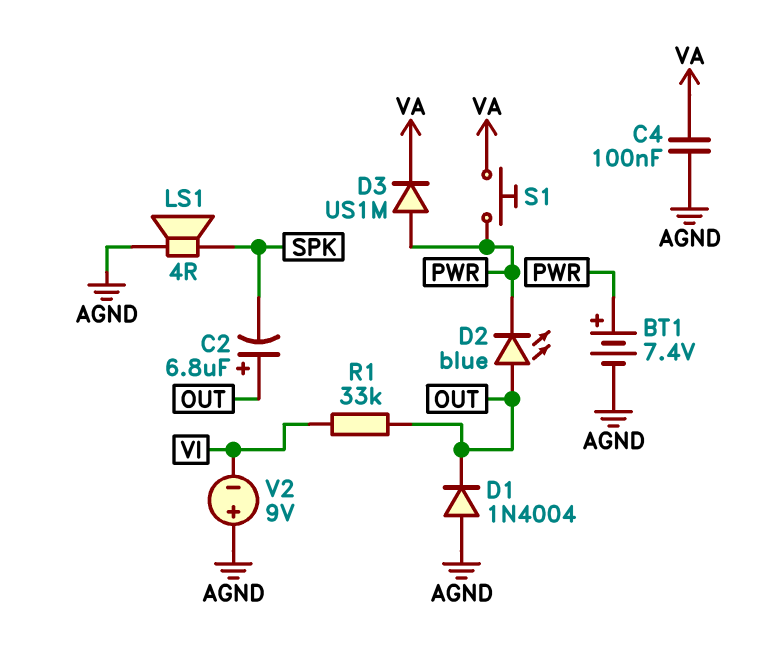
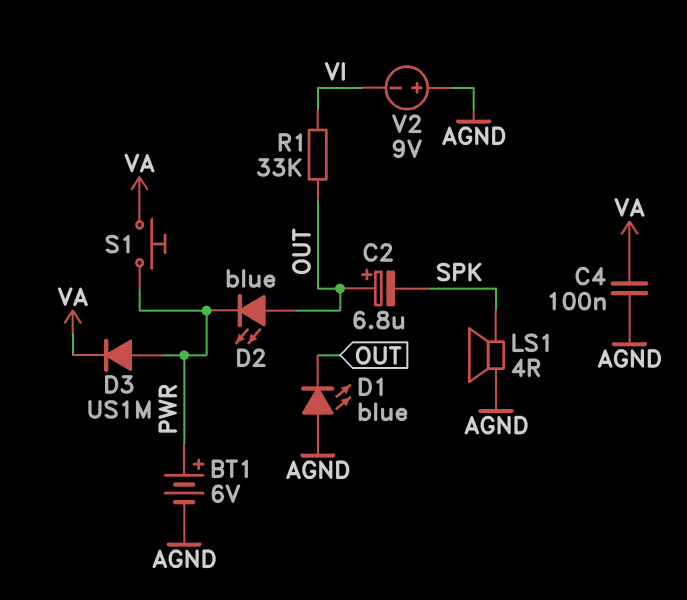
BT1: 7.4V (plus PWR, minus AGND) -> 6V (plus PWR, minus AGND)
D1: diode 1N4004 (A AGND, K OUT) -> LED blue (A AGND, K OUT)

